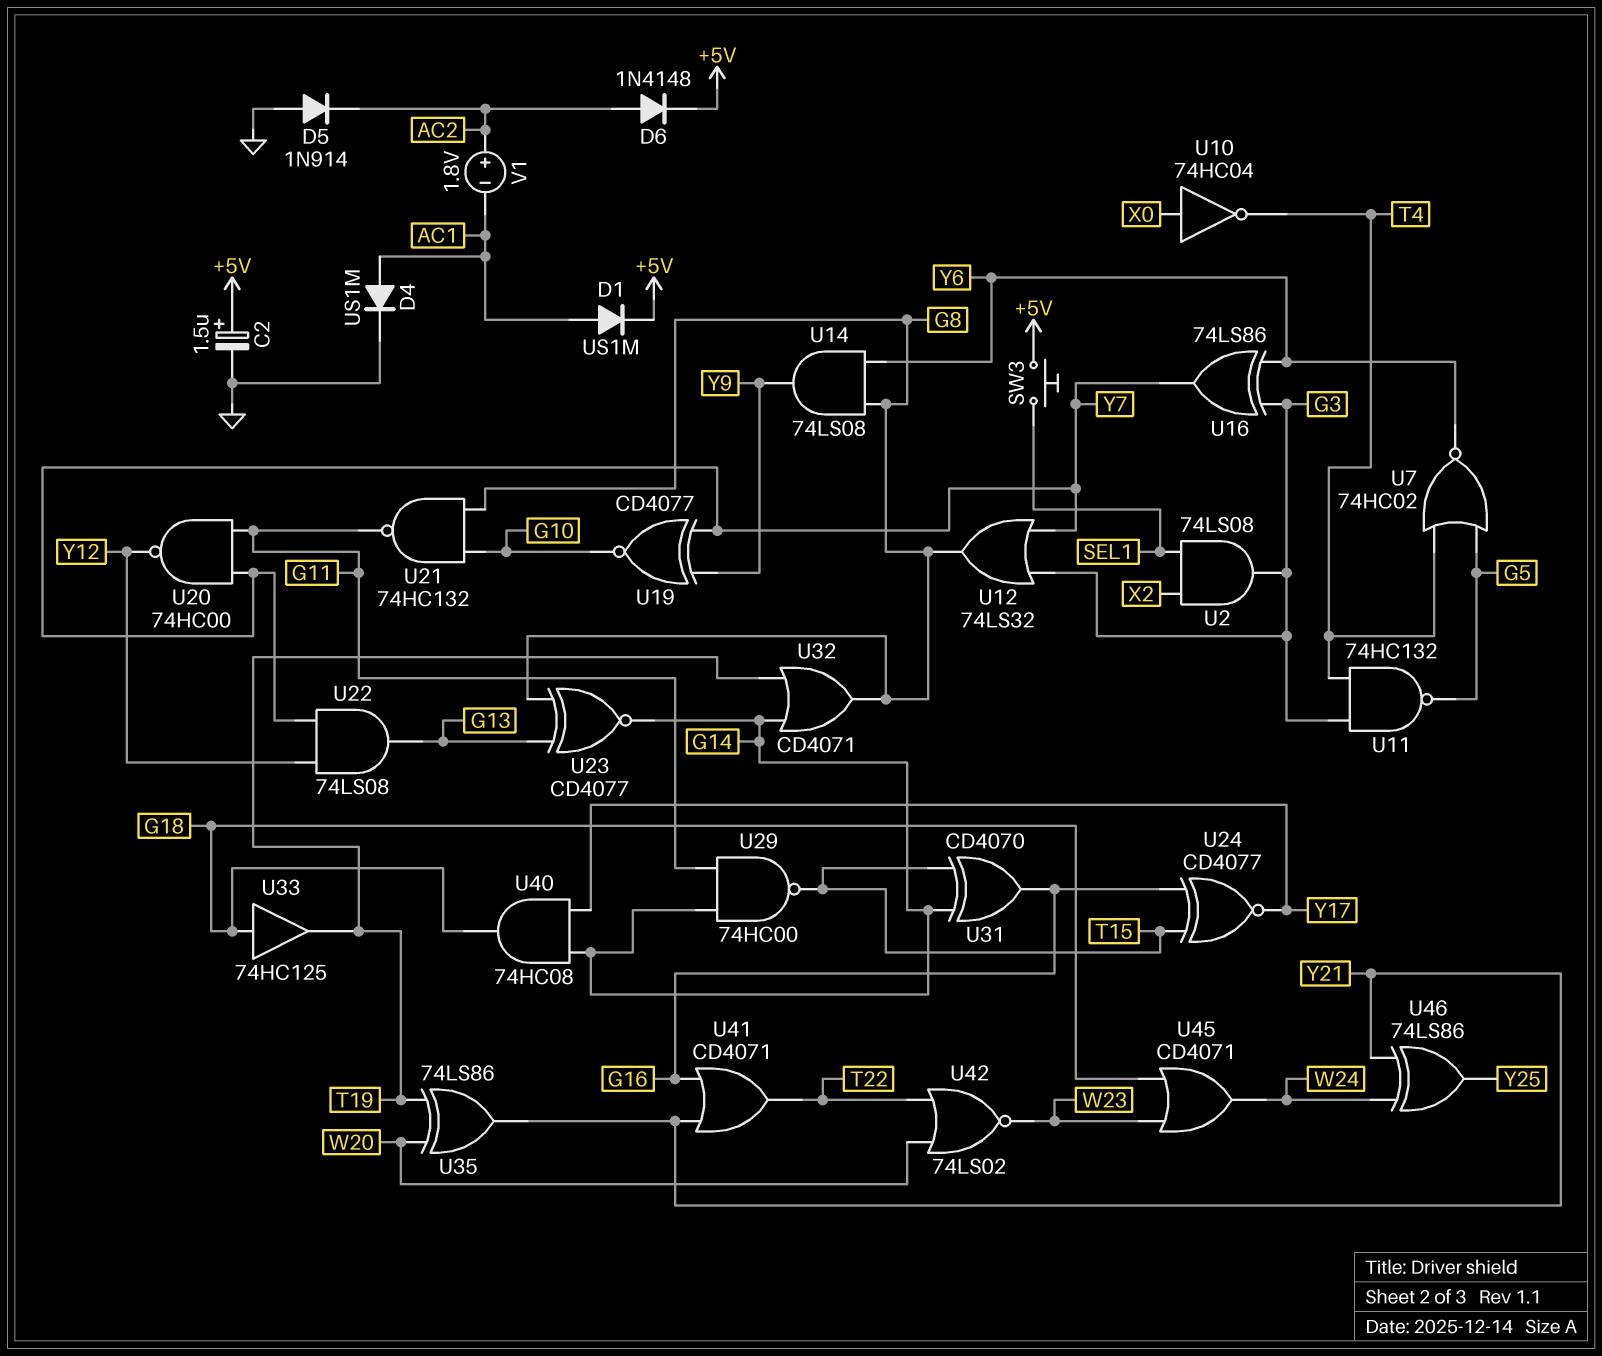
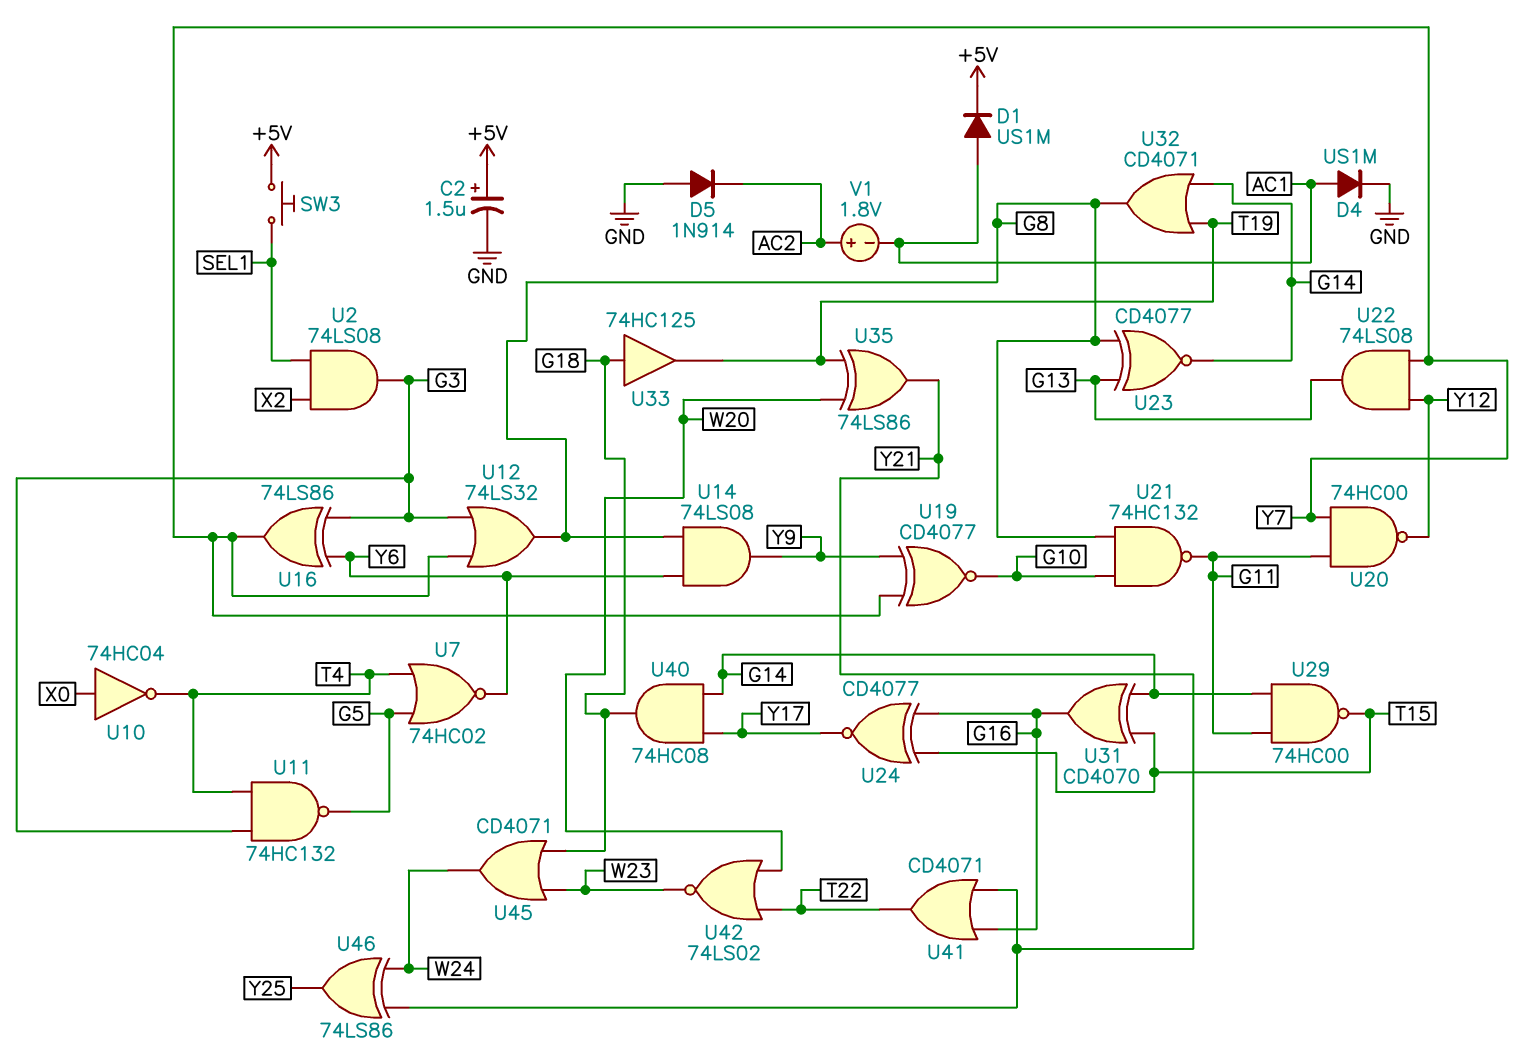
D6: diode 1N4148 (A AC2, K +5V) -> none

